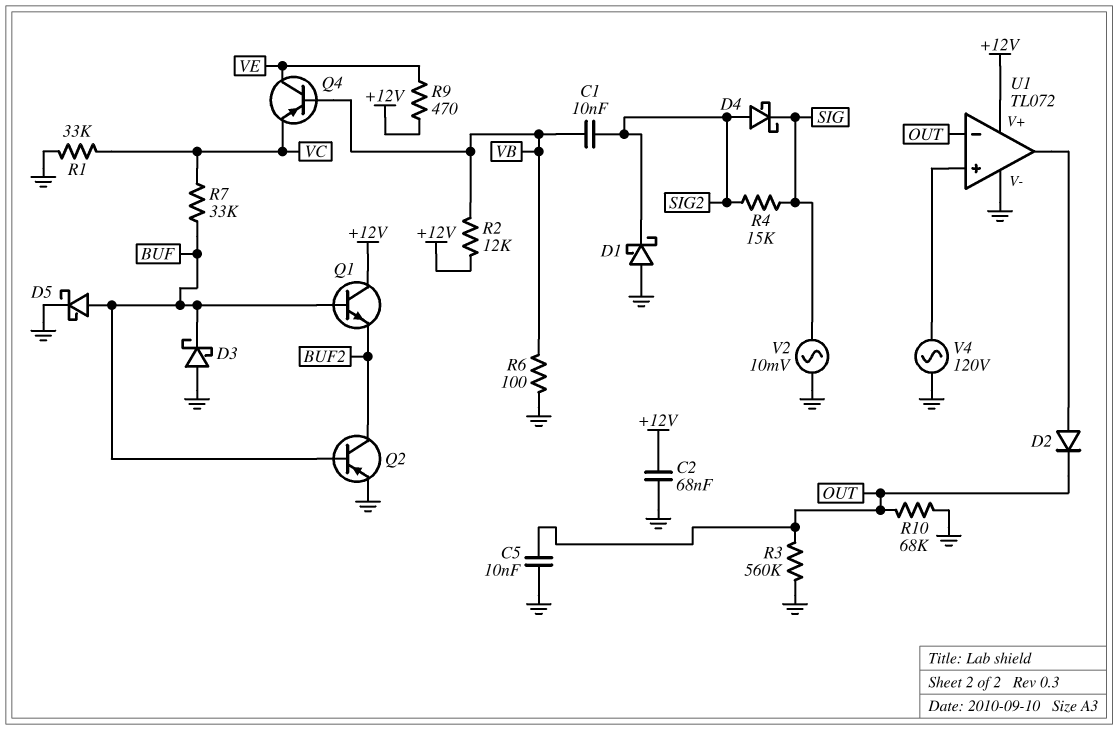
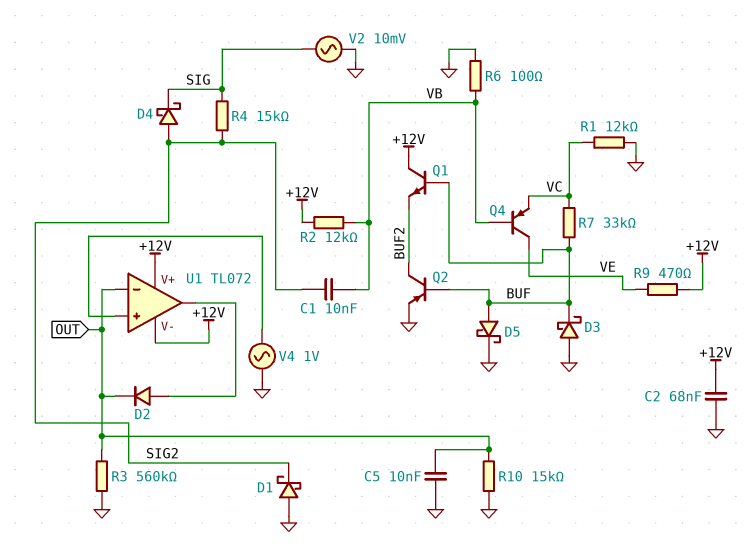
R1: 33k (GND, VC) -> 12k (GND, VC)
R10: 68k (GND, OUT) -> 15k (GND, OUT)
U1 pin V-: GND -> +12V
V4: AC 120V (GND, U1/in+) -> AC 1V (GND, U1/in+)

